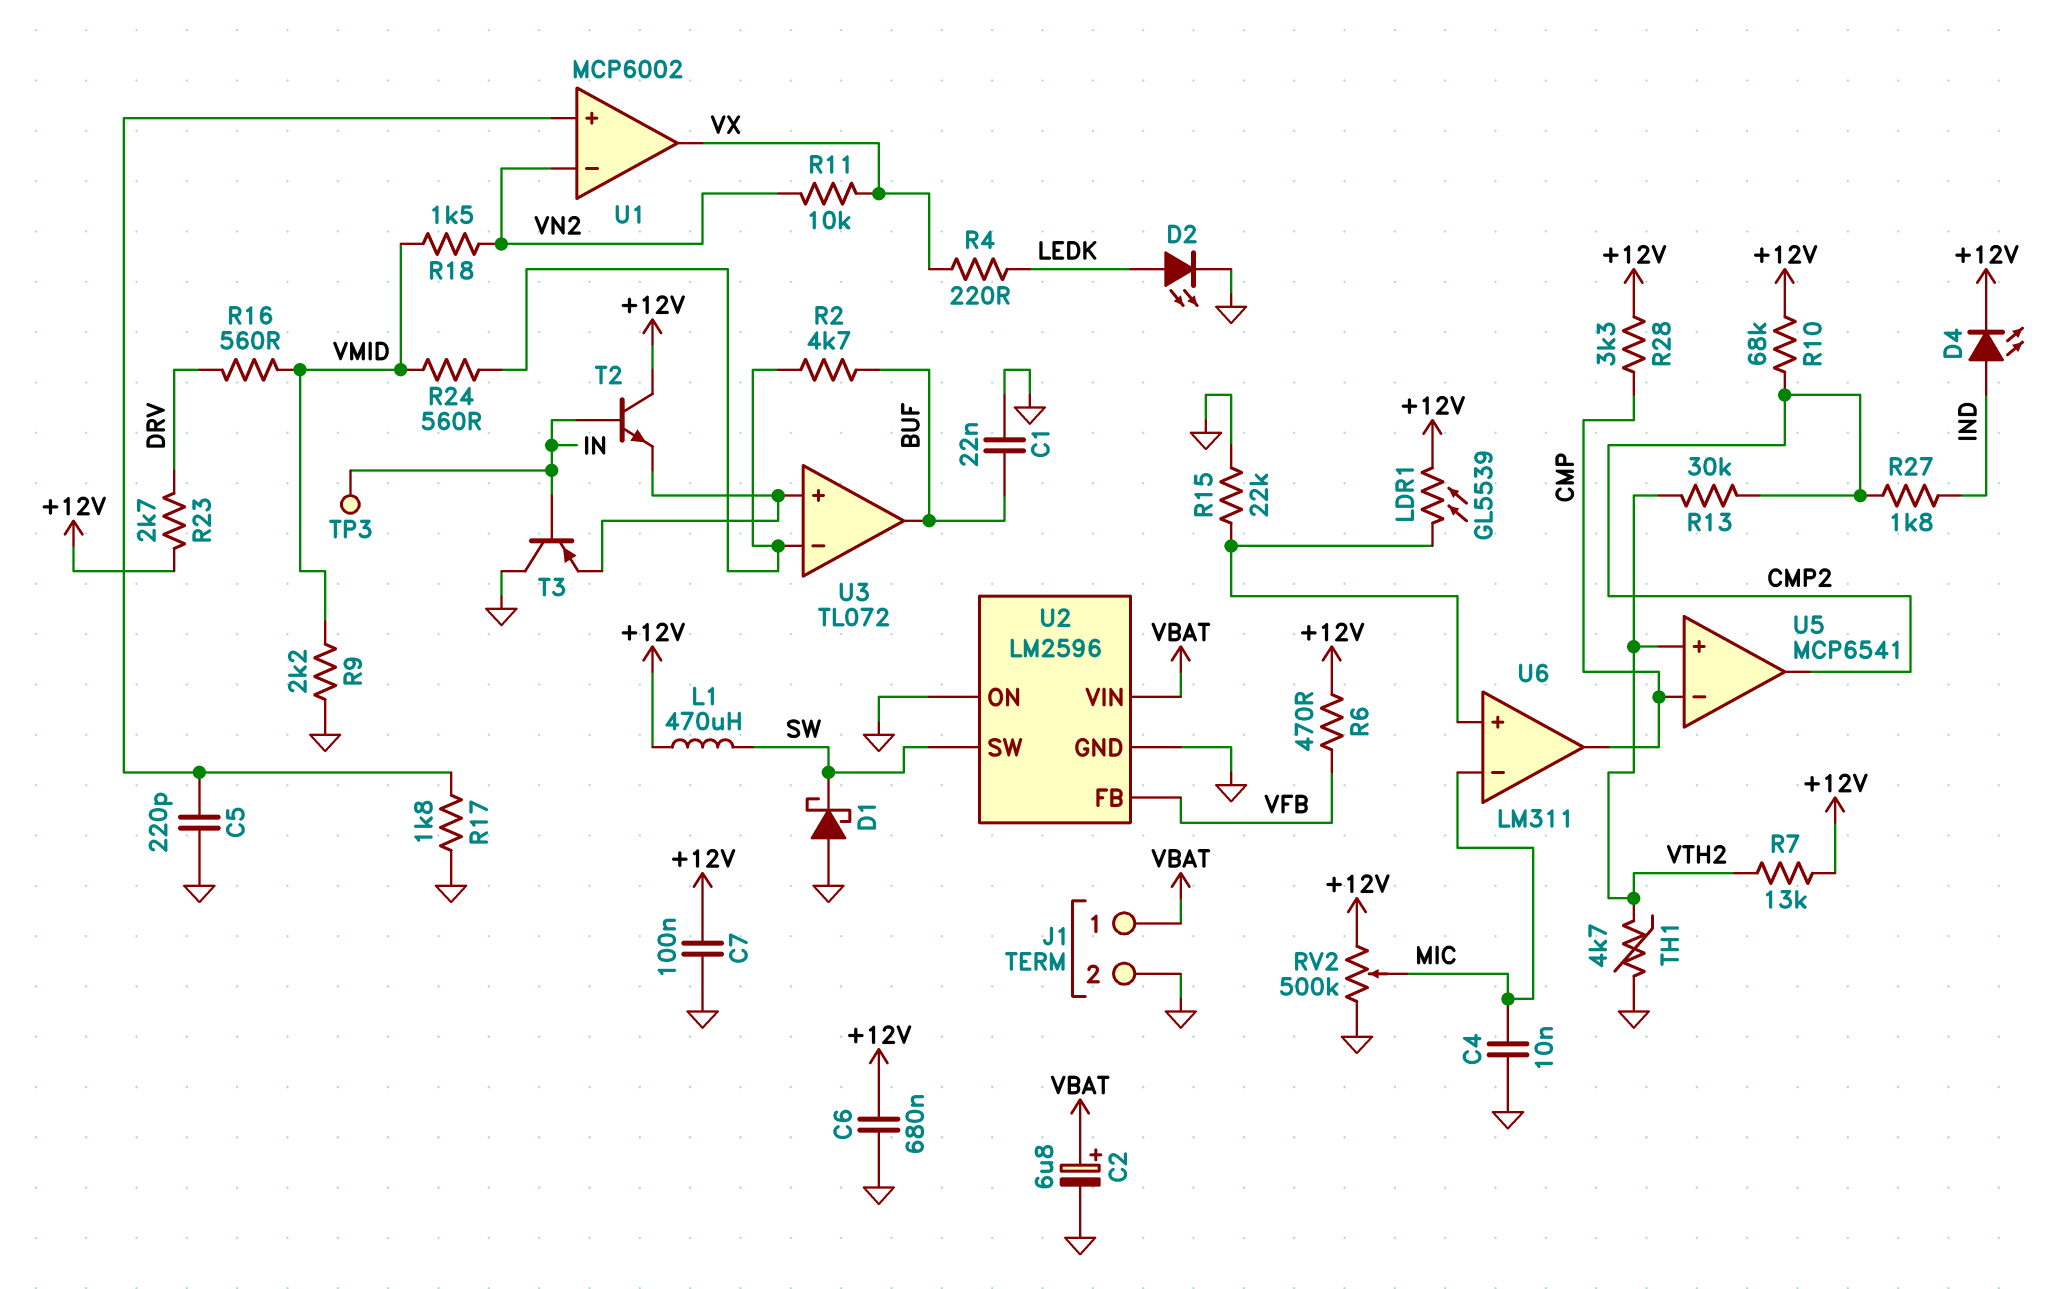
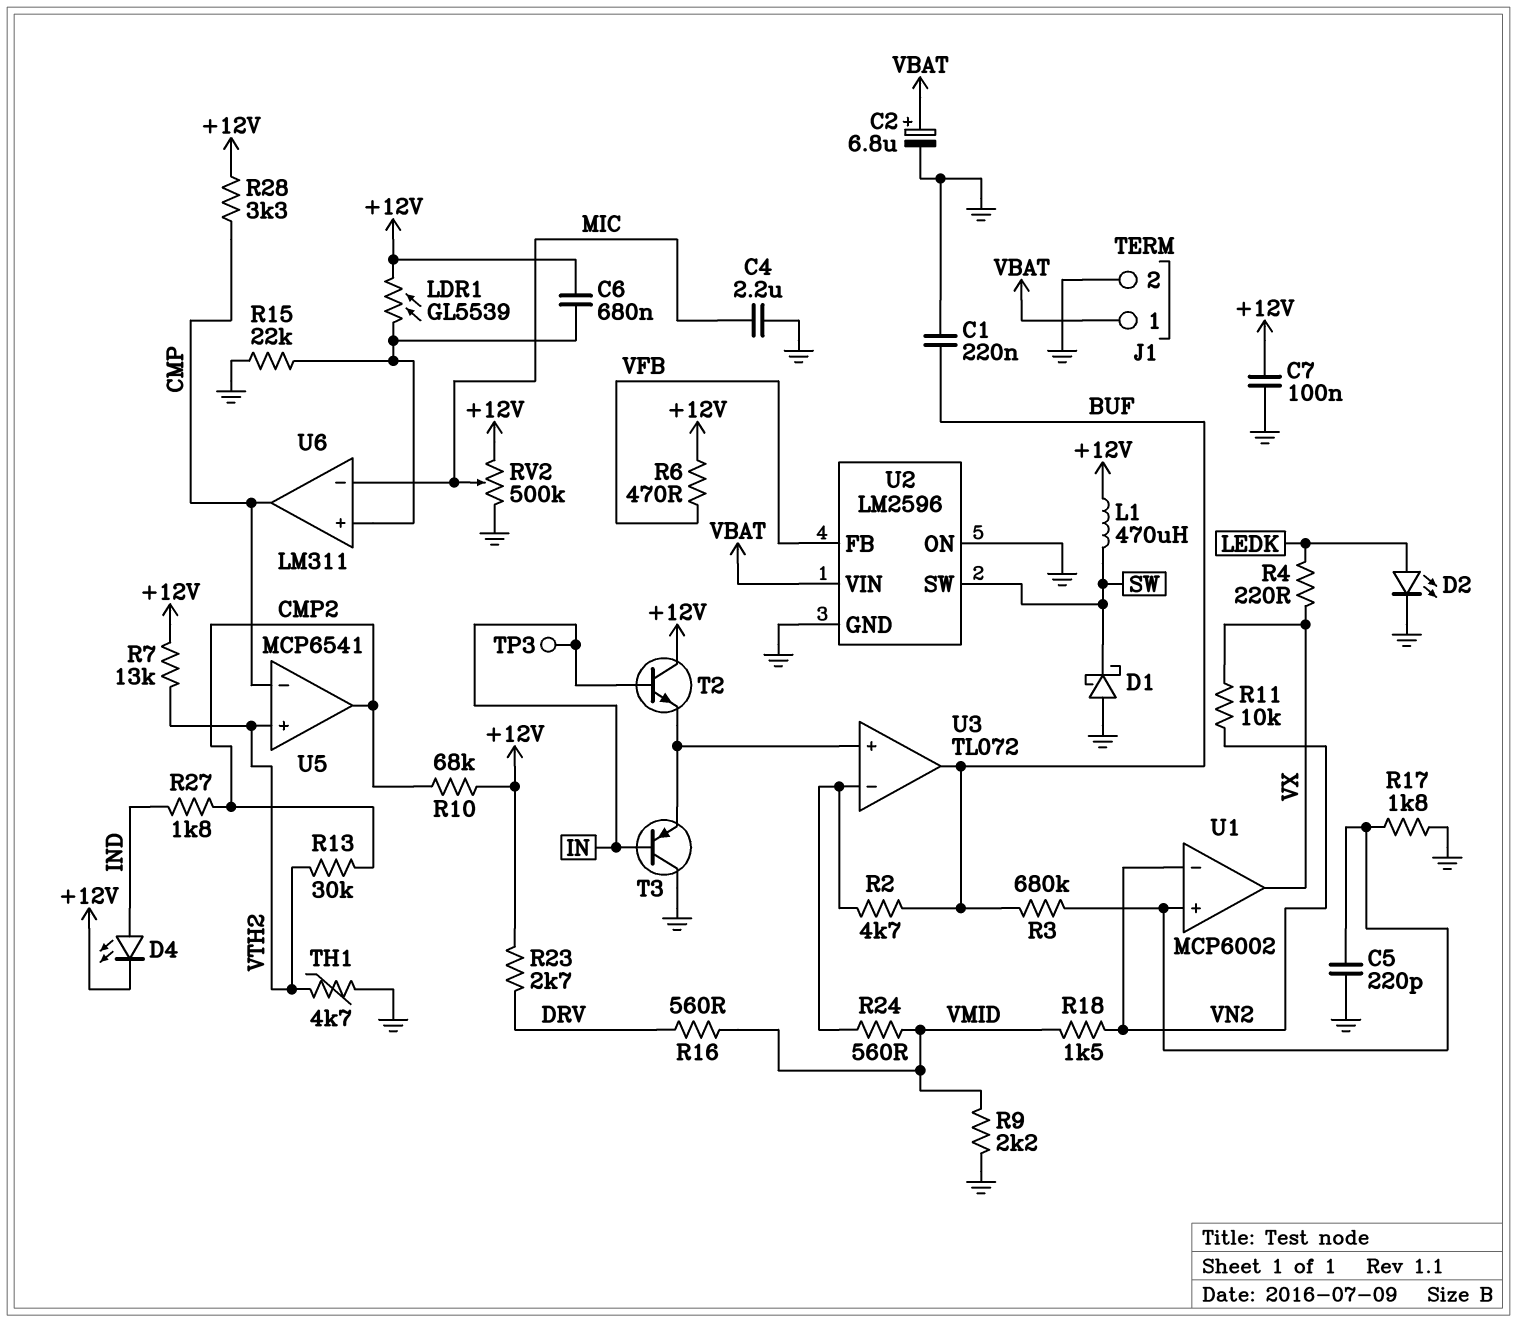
C1: 22nF (BUF, GND) -> 220nF (BUF, GND)
C4: 10nF (GND, MIC) -> 2.2uF (GND, MIC)
C6: 680nF (+12V, GND) -> 680nF (+12V, U6/in+)
R3: none -> 680k (BUF, U1/in+)

